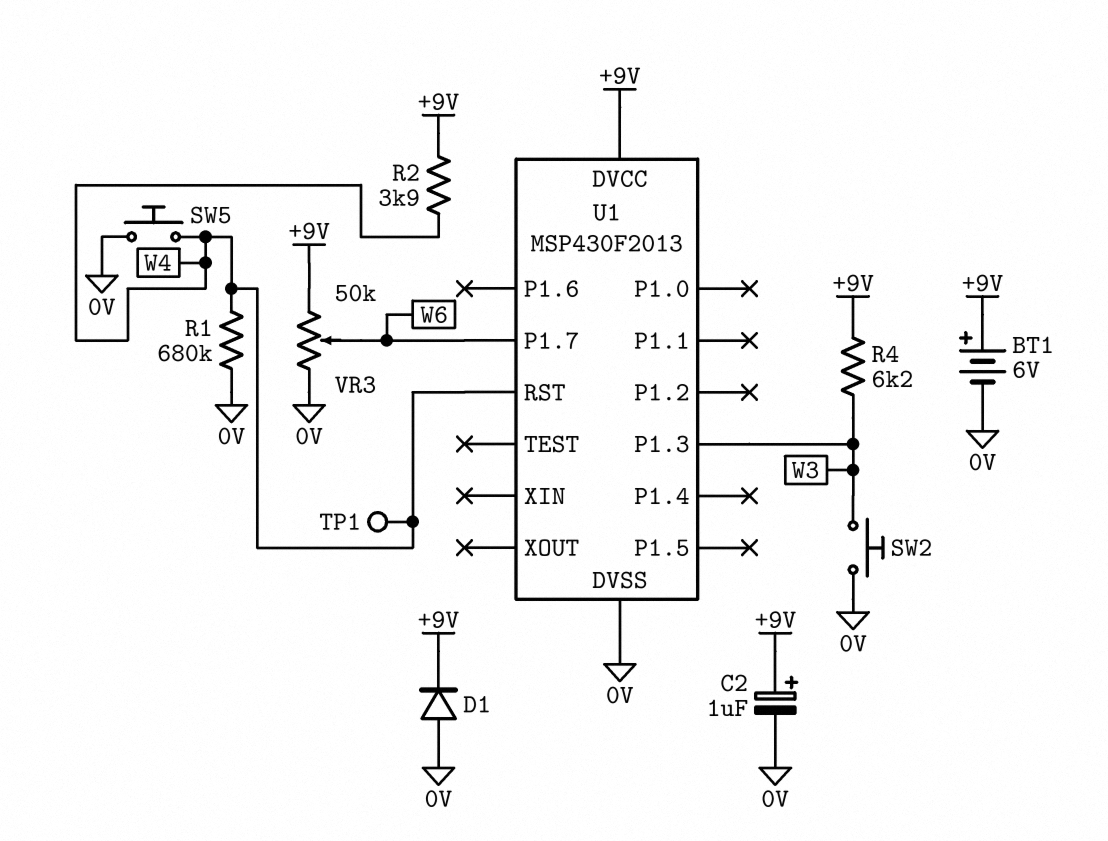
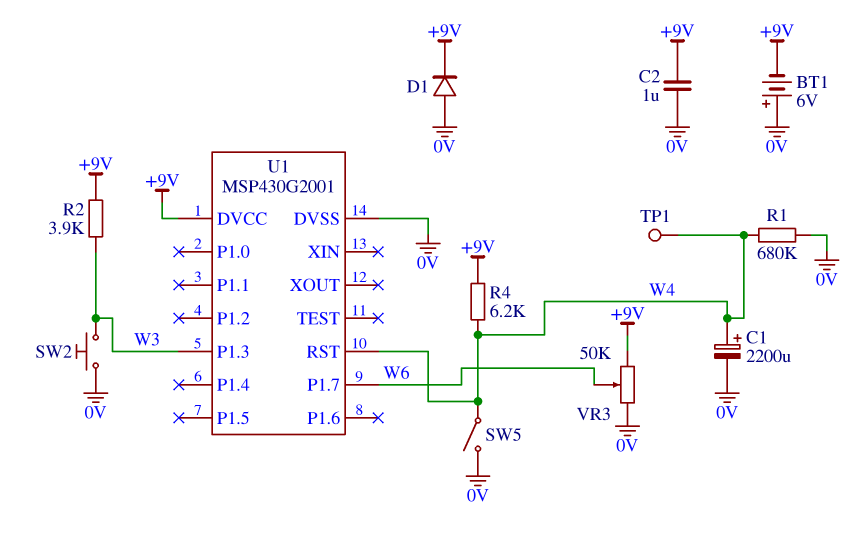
BT1: 6V (plus +9V, minus 0V) -> 6V (plus 0V, minus +9V)
C1: none -> 2200uF (plus W4, minus 0V)
C2: 1uF (plus +9V, minus 0V) -> 1uF (+9V, 0V)
R2: 3.9k (+9V, W4) -> 3.9k (+9V, W3)
R4: 6.2k (+9V, W3) -> 6.2k (+9V, W4)
SW5: button (0V, W4) -> switch (0V, W4)
U1: MSP430F2013 -> MSP430G2001

